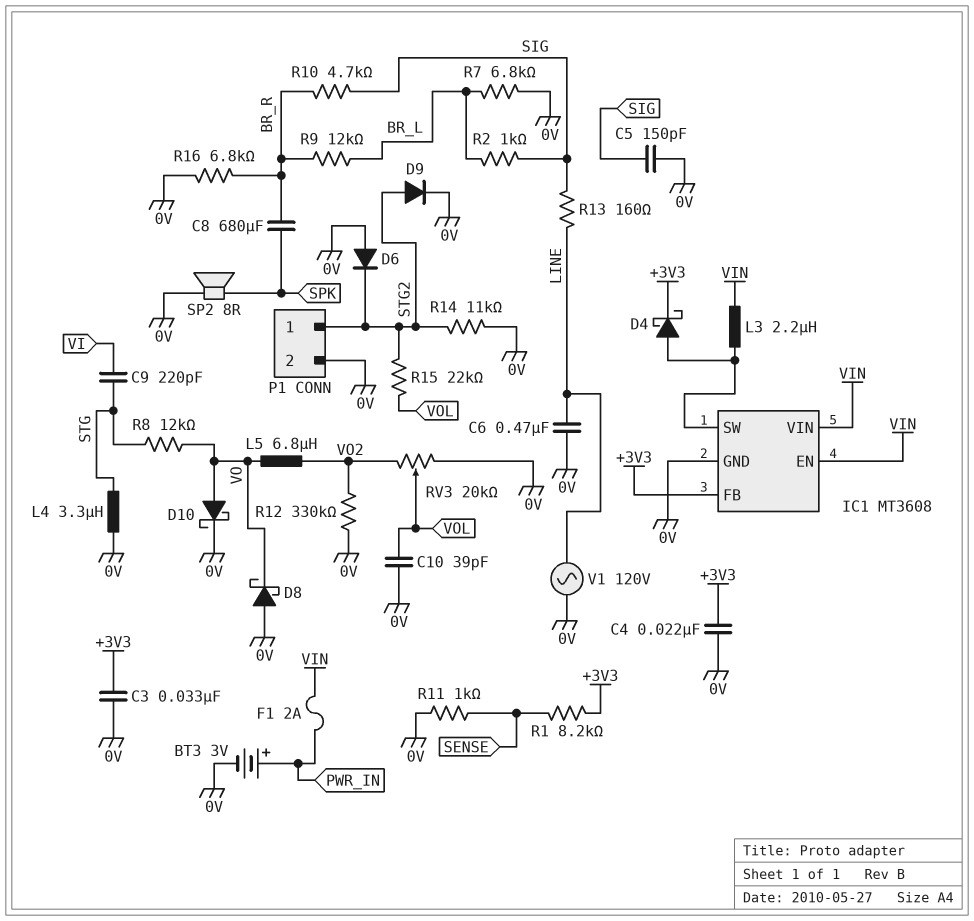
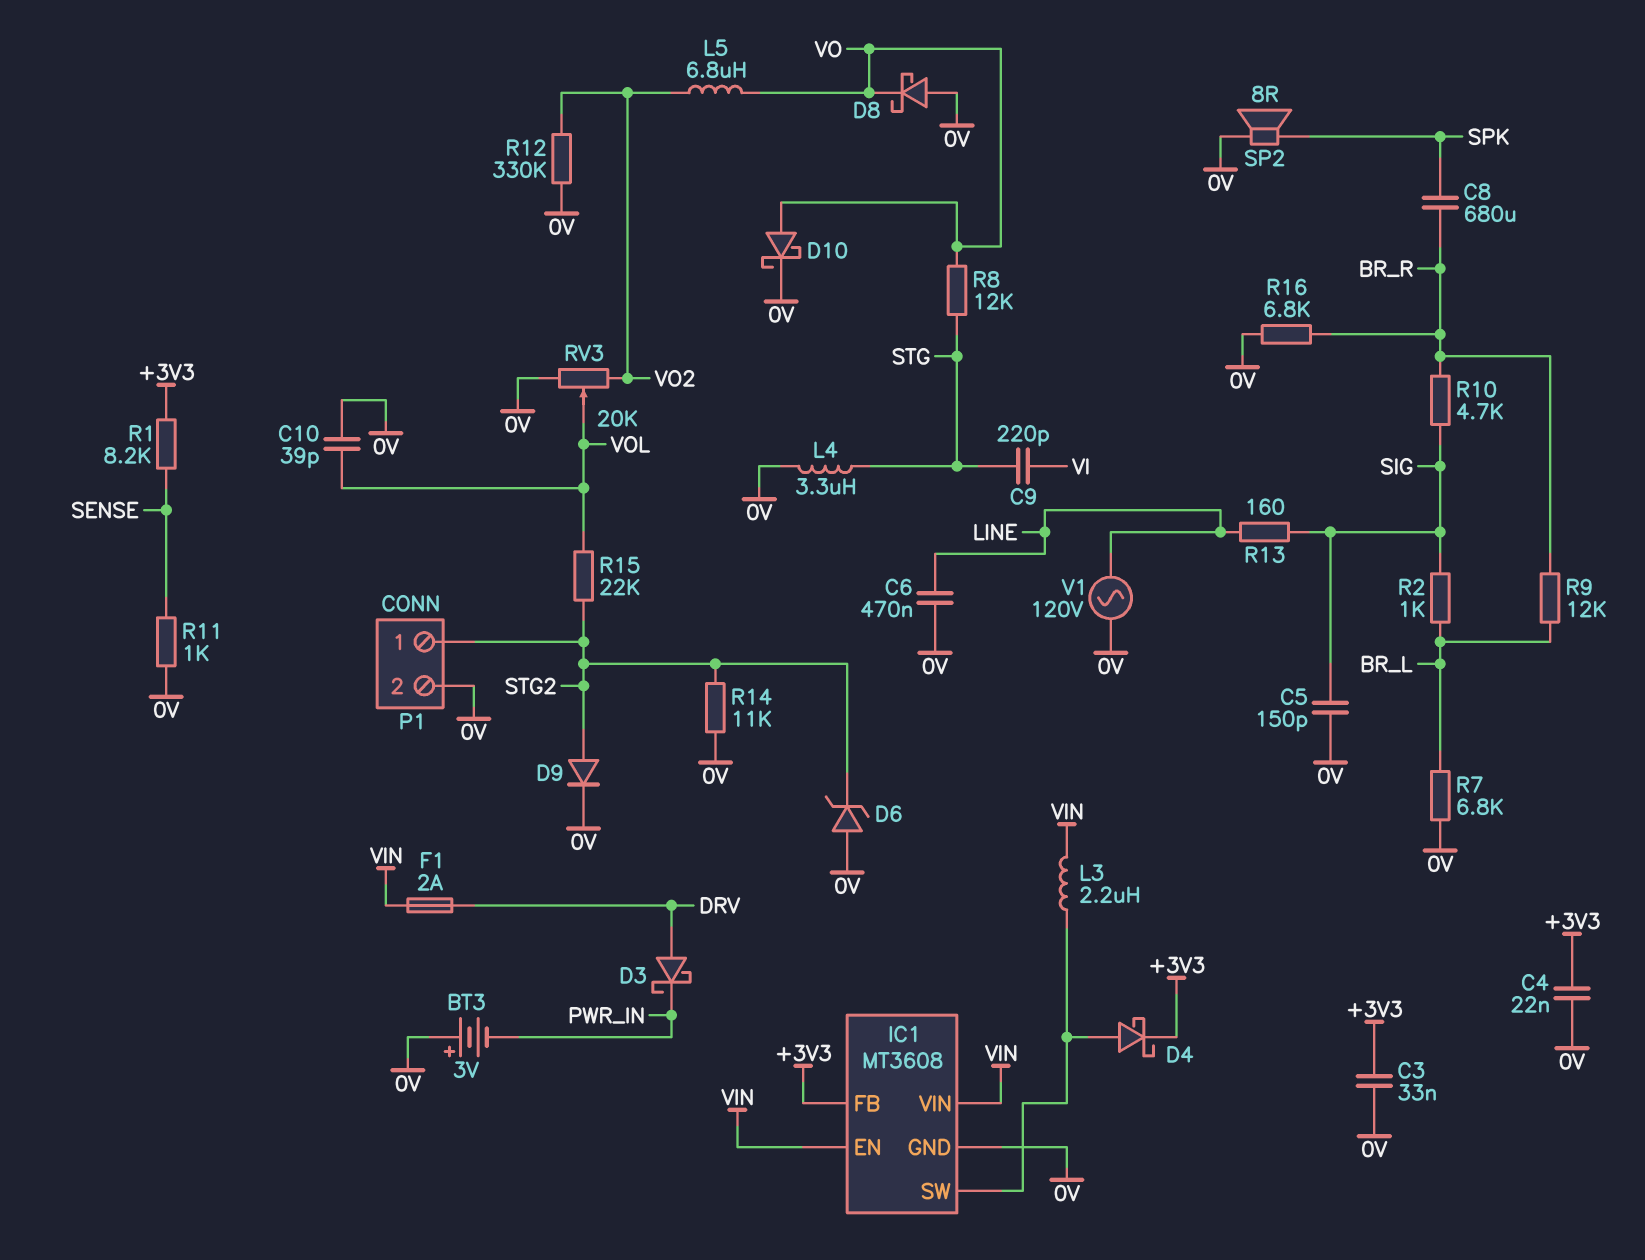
BT3: 3V (plus PWR_IN, minus 0V) -> 3V (plus 0V, minus PWR_IN)
D3: none -> schottky (A DRV, K PWR_IN)
D6: diode (A 0V, K STG2) -> zener (A 0V, K STG2)
F1: 2A (PWR_IN, VIN) -> 2A (DRV, VIN)

